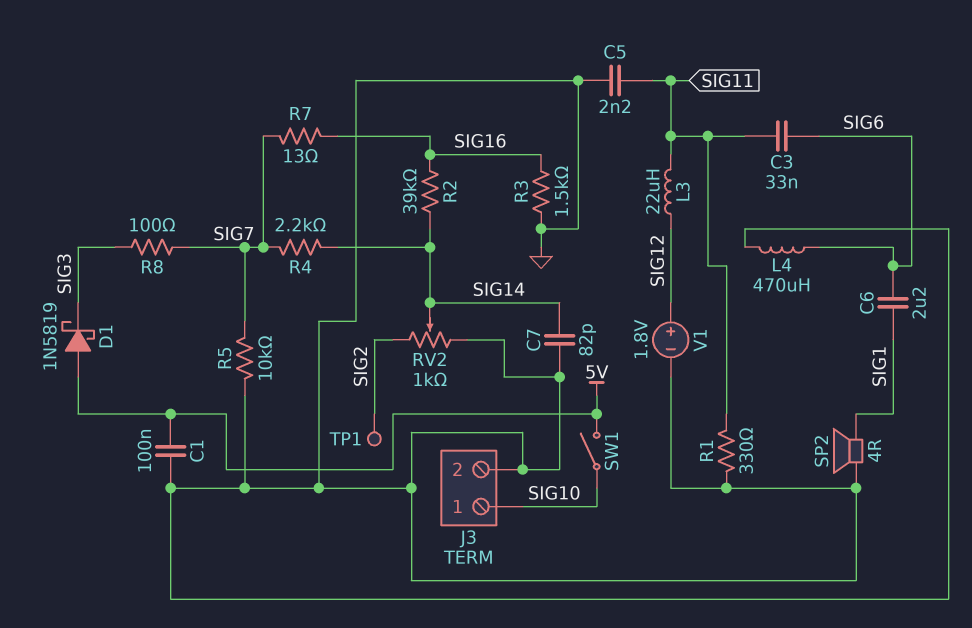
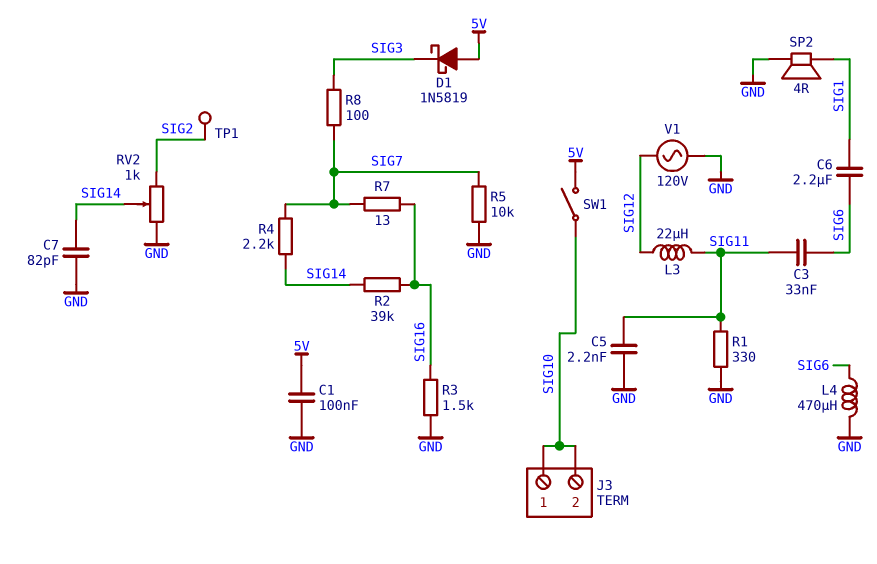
J3 pin 2: GND -> SIG10
V1: 1.8V (plus SIG12, minus GND) -> AC 120V (GND, SIG12)

